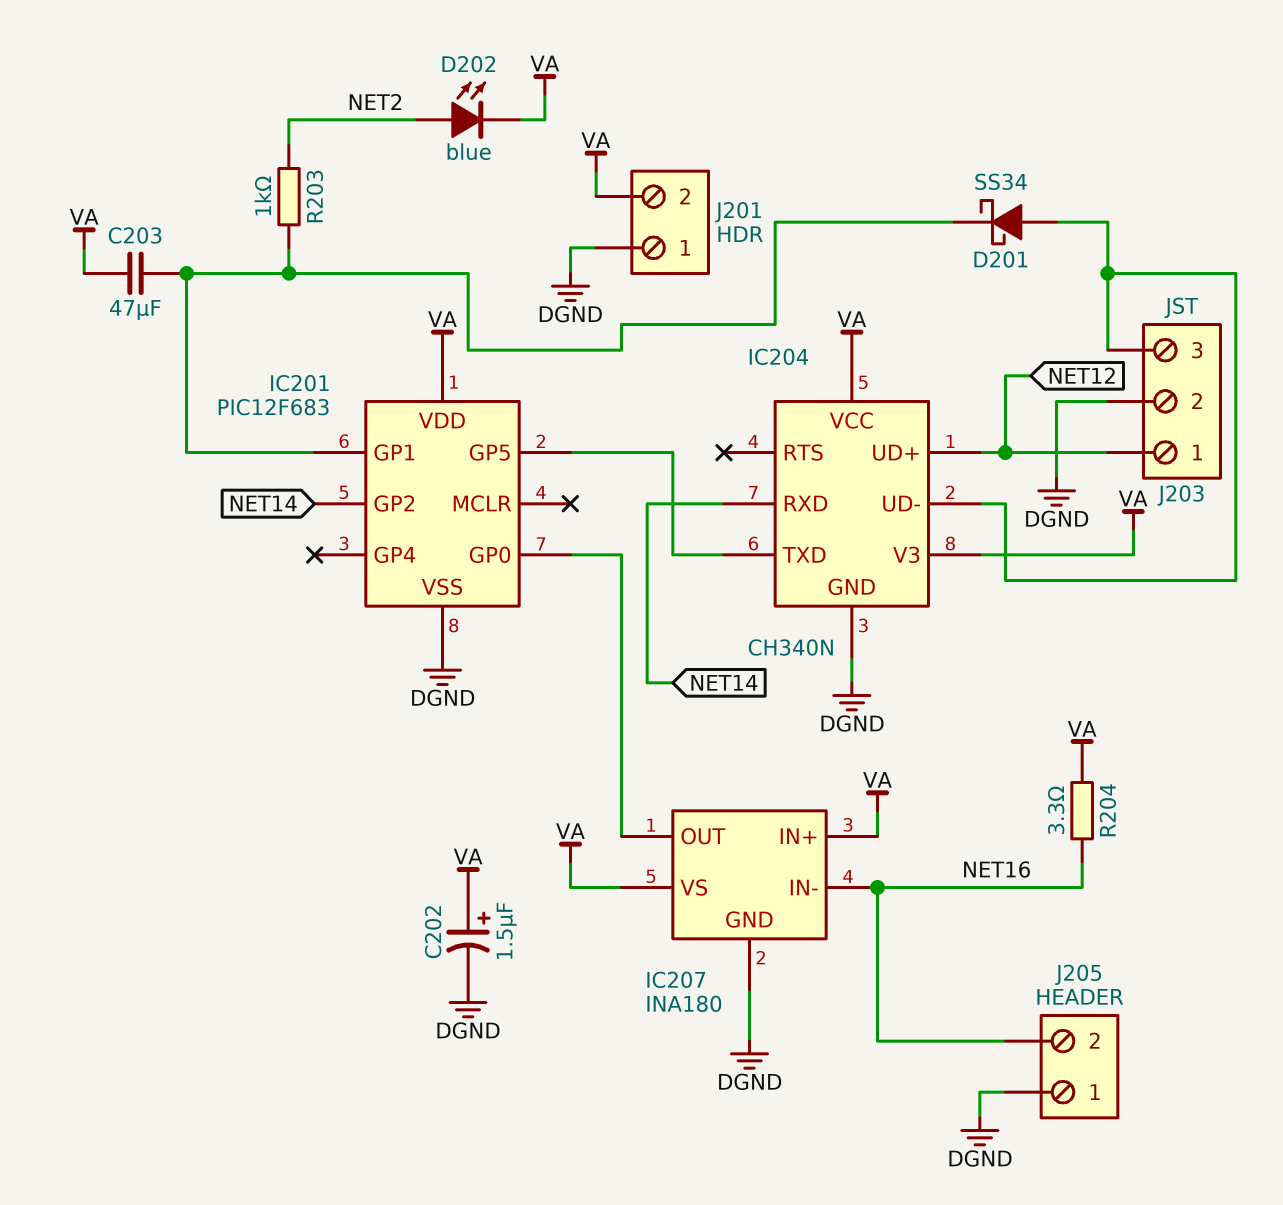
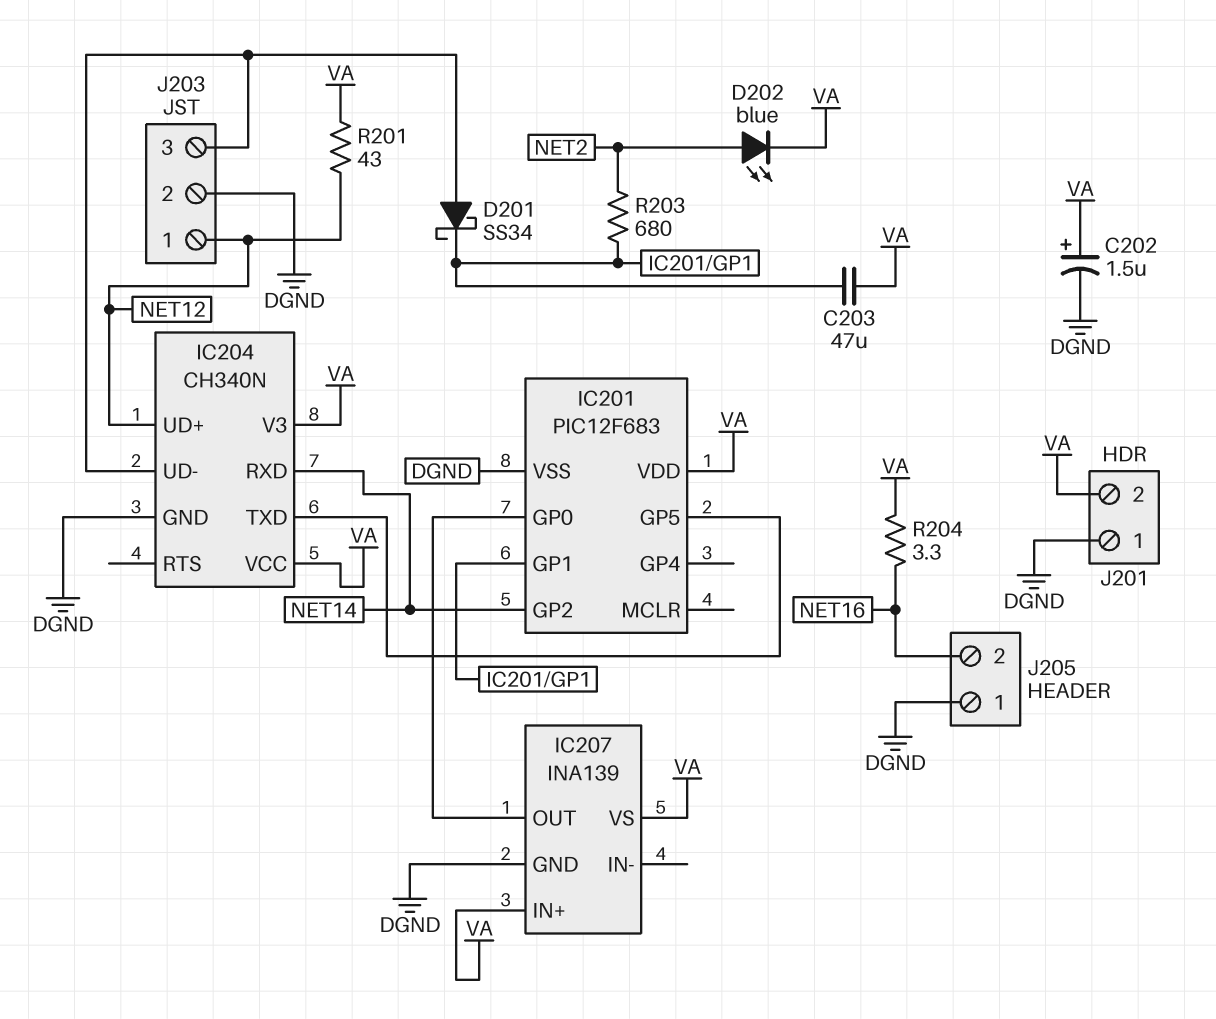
IC207: INA180 -> INA139
IC207 pin IN-: NET16 -> none
R201: none -> 43 (NET12, VA)
R203: 1k (IC201/GP1, NET2) -> 680 (IC201/GP1, NET2)

